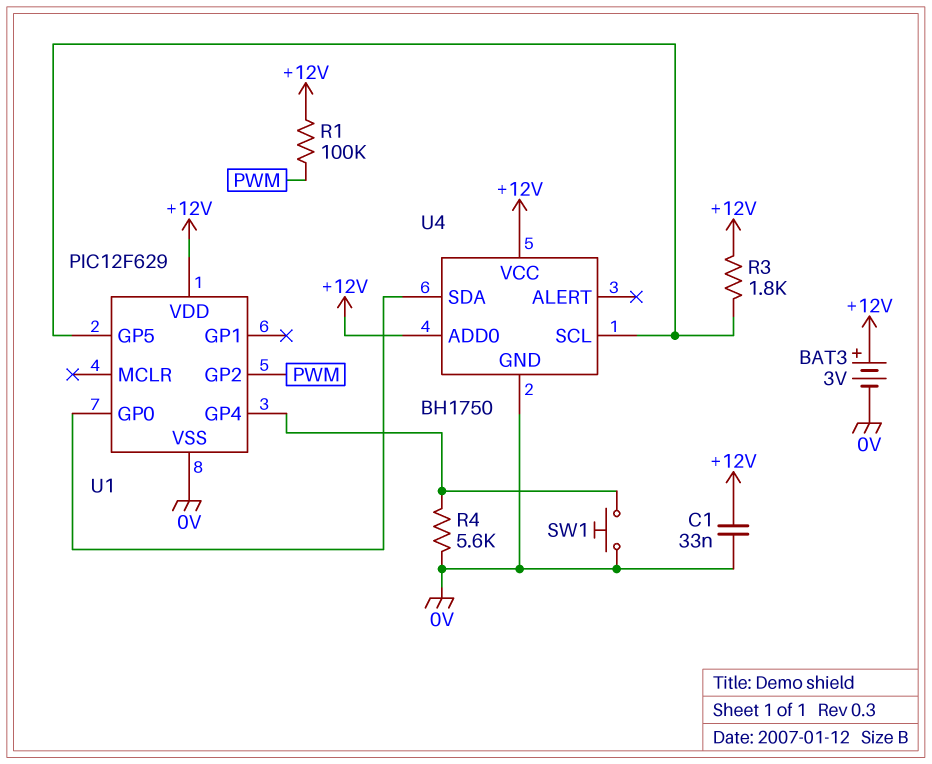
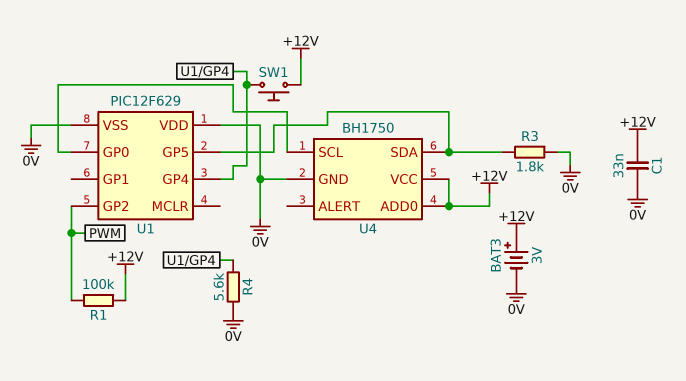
R3: 1.8k (+12V, U1/GP5) -> 1.8k (0V, U1/GP5)
SW1: button (0V, U1/GP4) -> button (+12V, U1/GP4)
U1 pin VDD: +12V -> 0V
U4 pin SCL: U1/GP5 -> U1/GP0
U4 pin SDA: U1/GP0 -> U1/GP5

